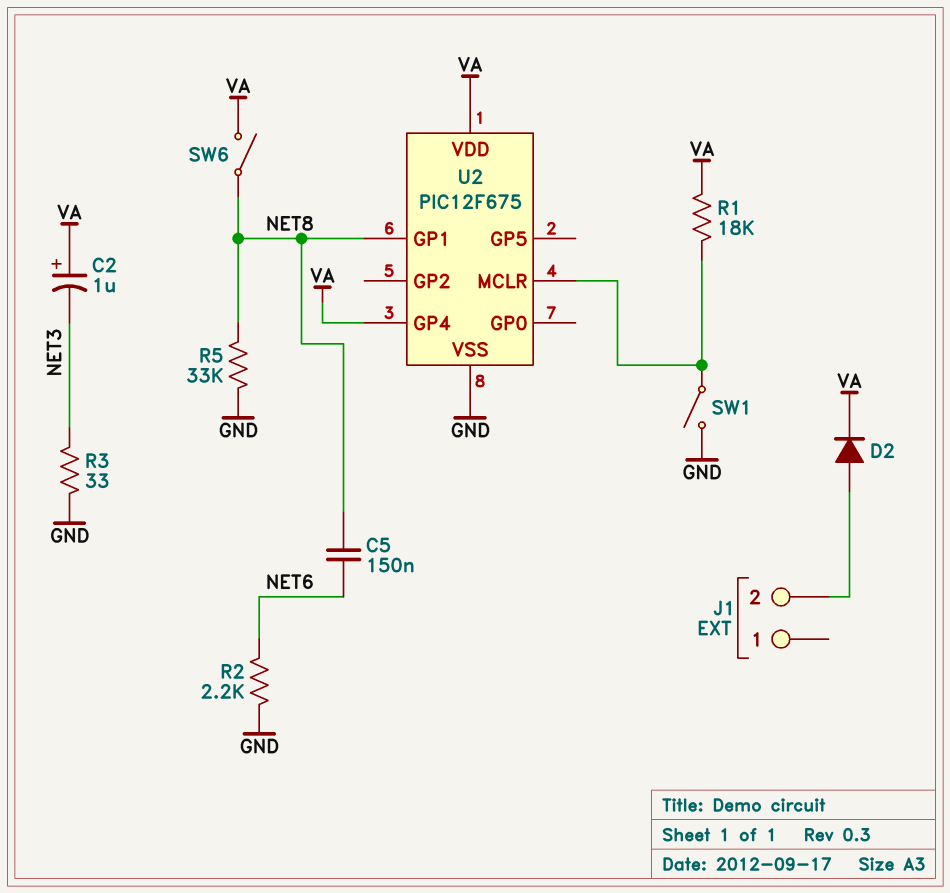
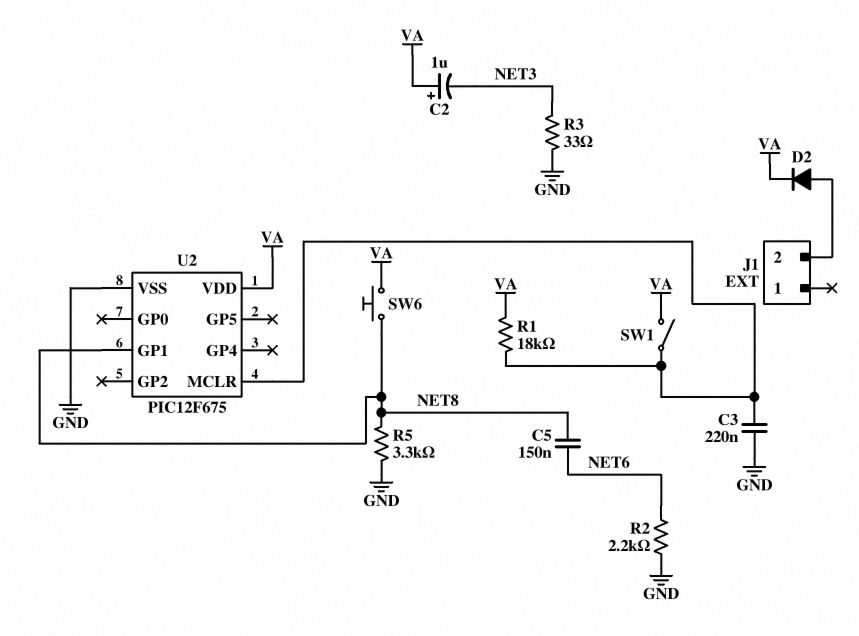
C3: none -> 220nF (GND, U2/MCLR)
R5: 33k (GND, NET8) -> 3.3k (GND, NET8)
SW1: switch (GND, U2/MCLR) -> switch (U2/MCLR, VA)
SW6: switch (NET8, VA) -> button (NET8, VA)
U2 pin GP4: VA -> none

